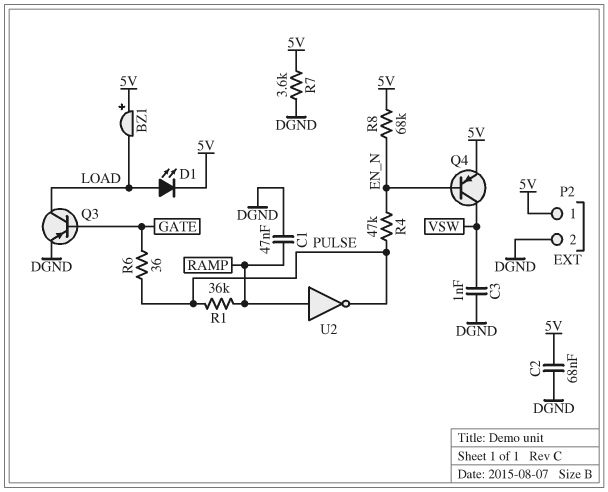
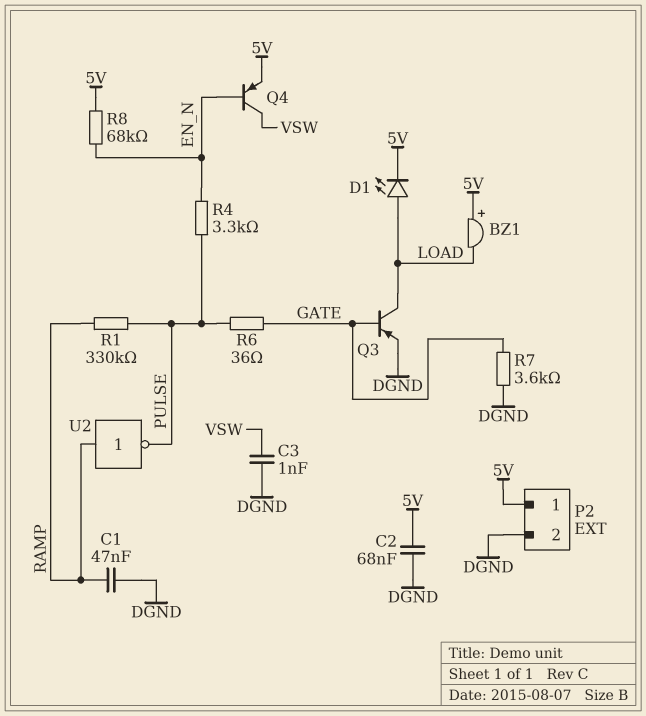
R1: 36k (PULSE, RAMP) -> 330k (PULSE, RAMP)
R4: 47k (EN_N, PULSE) -> 3.3k (EN_N, PULSE)
R7: 3.6k (5V, DGND) -> 3.6k (DGND, GATE)

